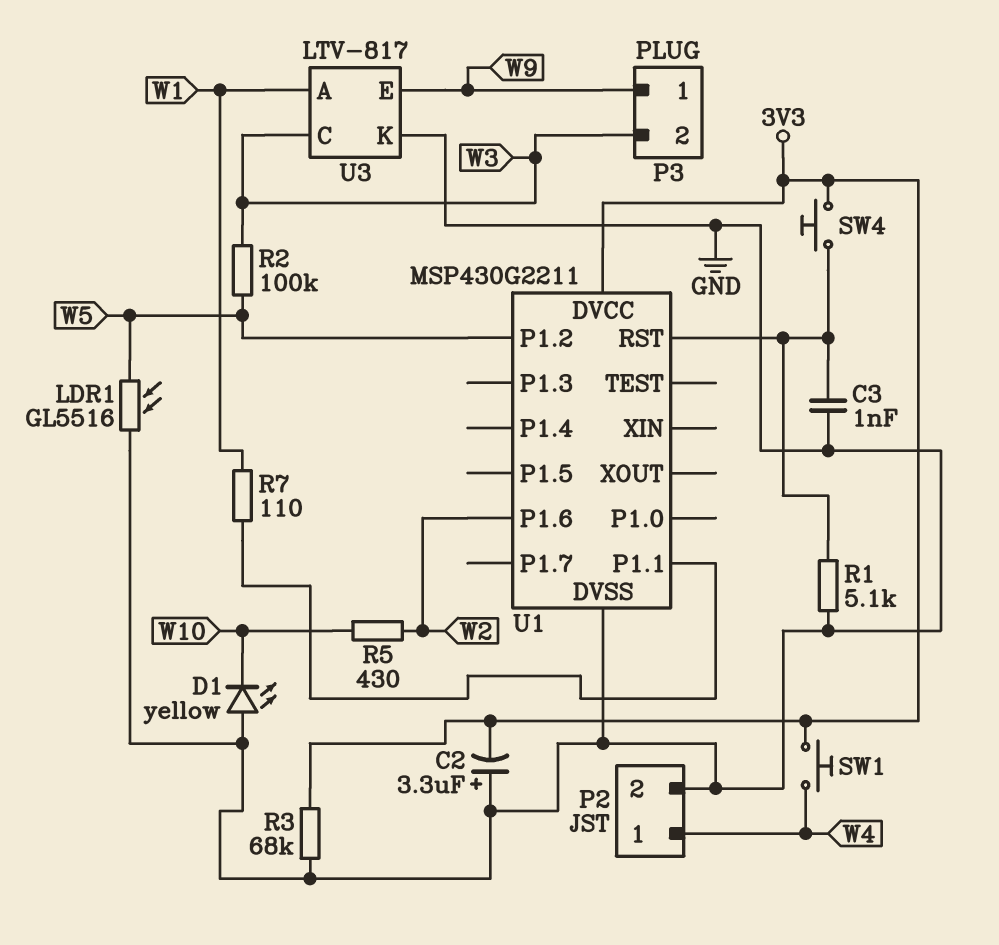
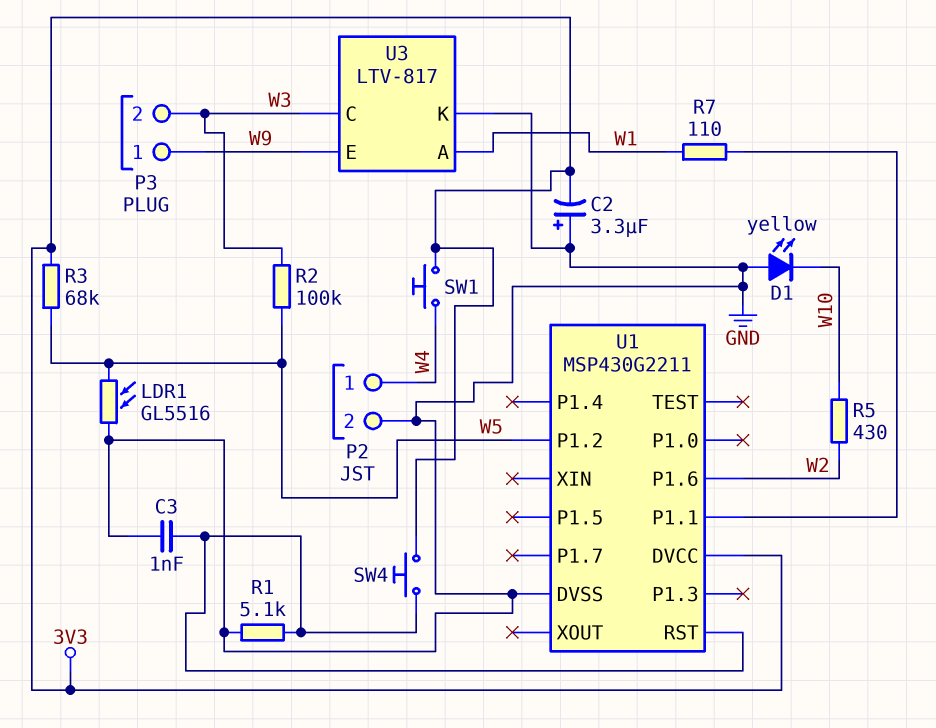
R3: 68k (3V3, GND) -> 68k (3V3, W5)

